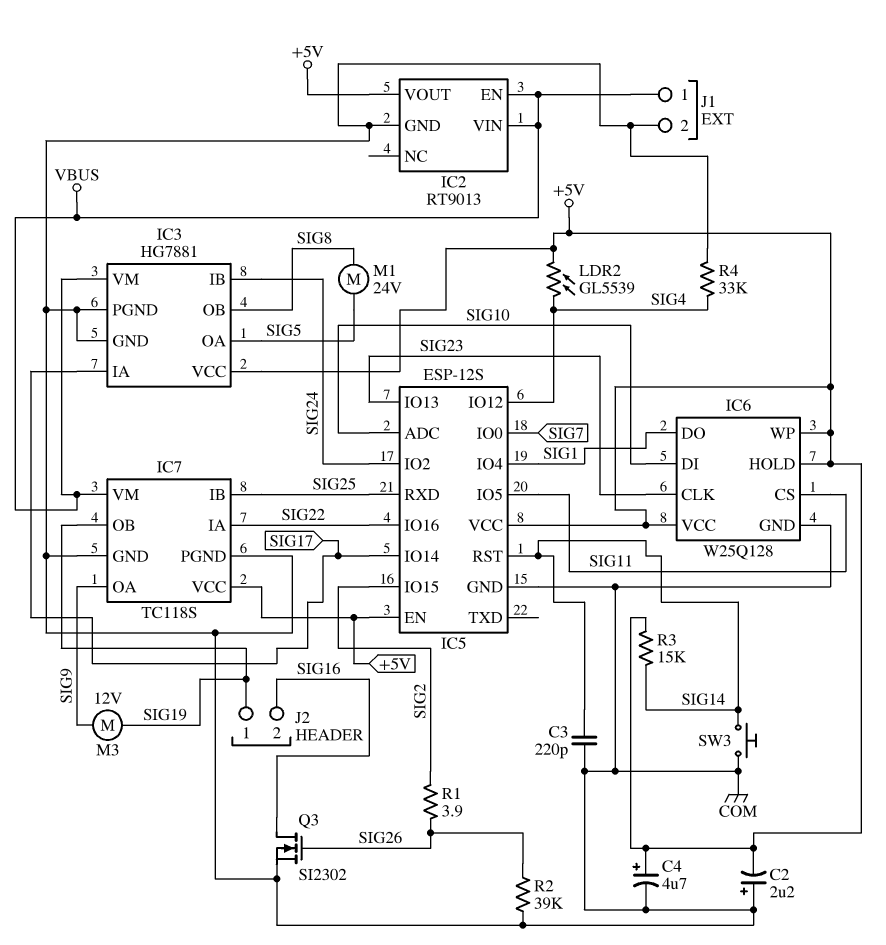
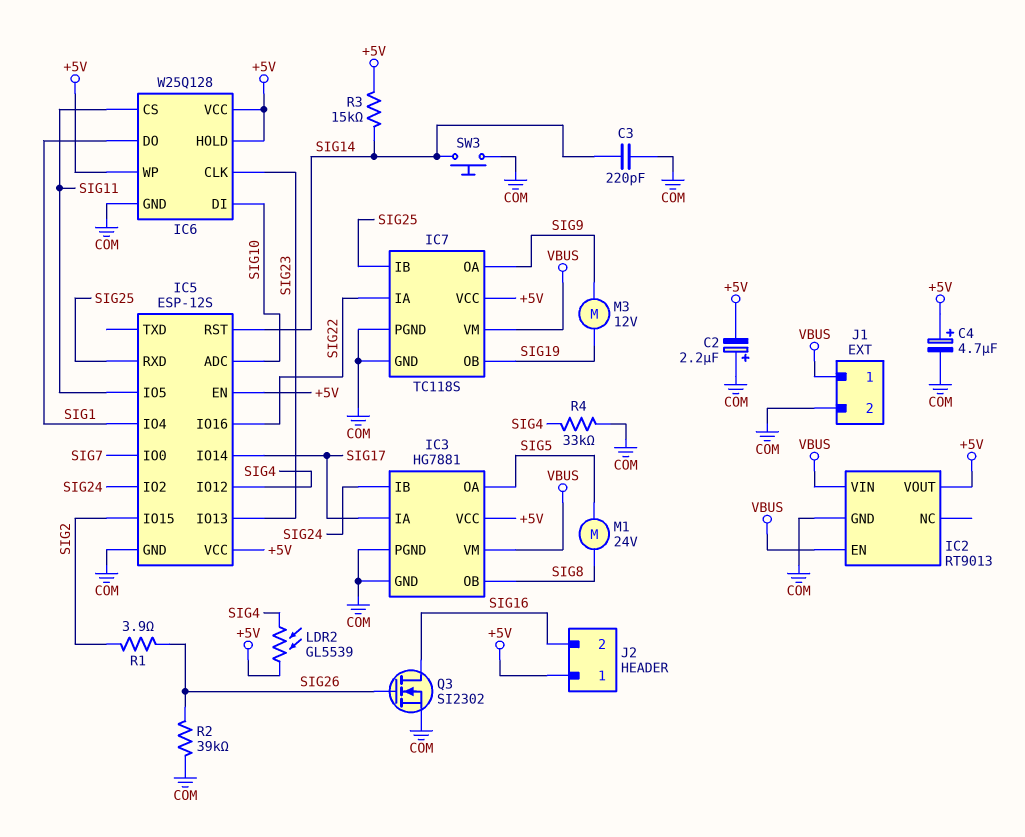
J2 pin 1: SIG19 -> +5V

